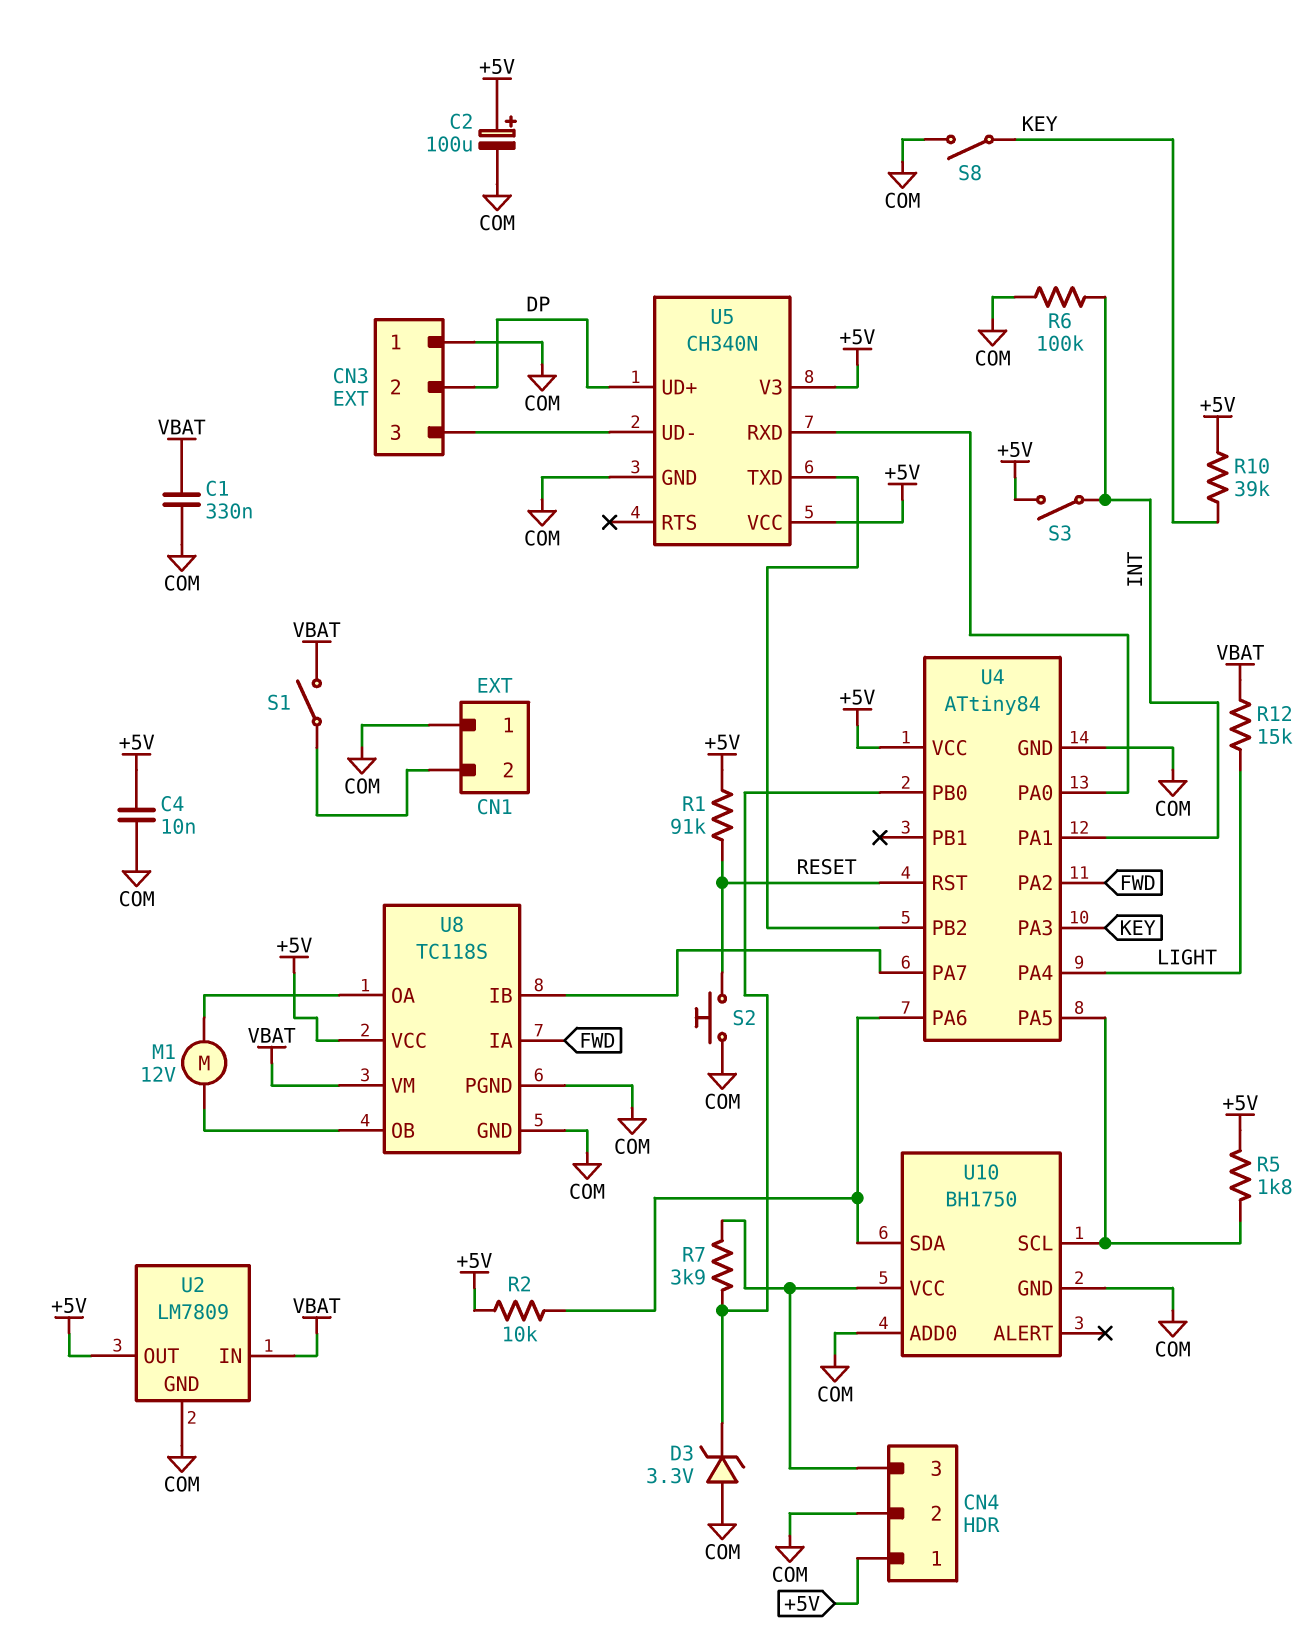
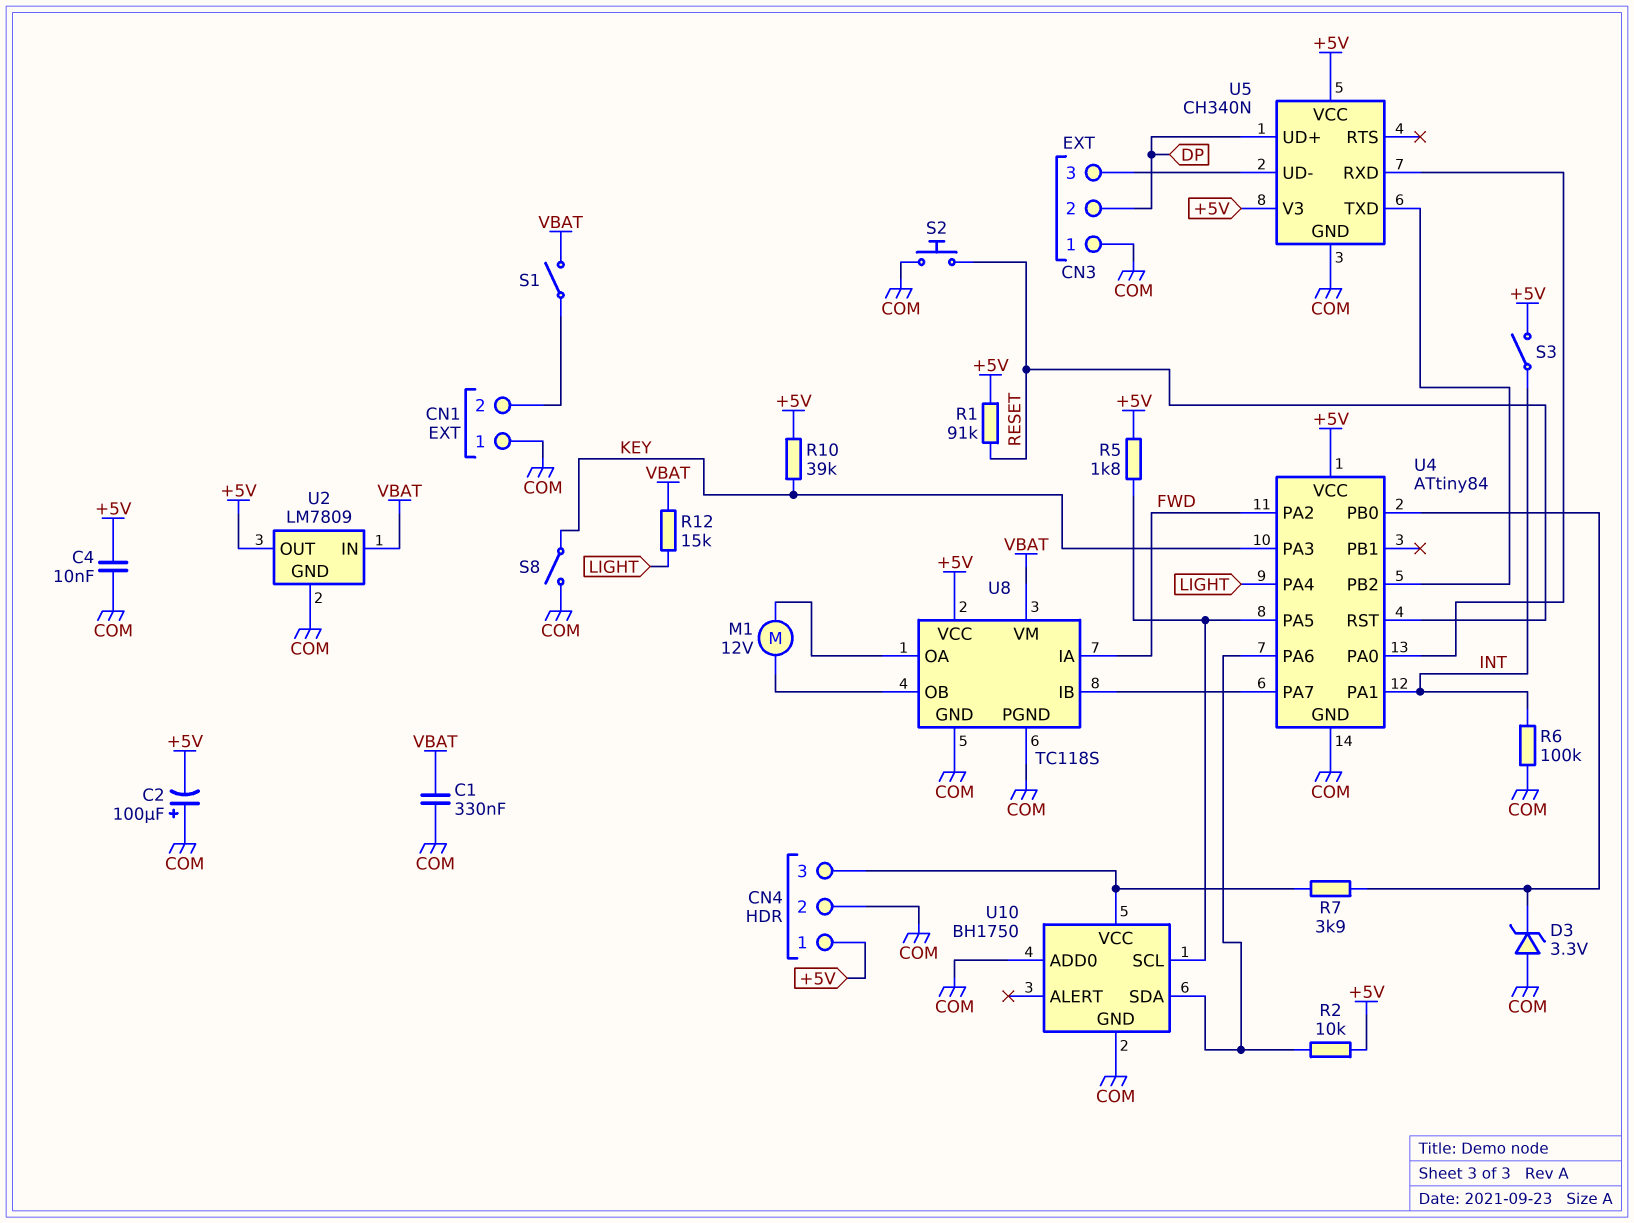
C2: 100uF (plus +5V, minus COM) -> 100uF (plus COM, minus +5V)

